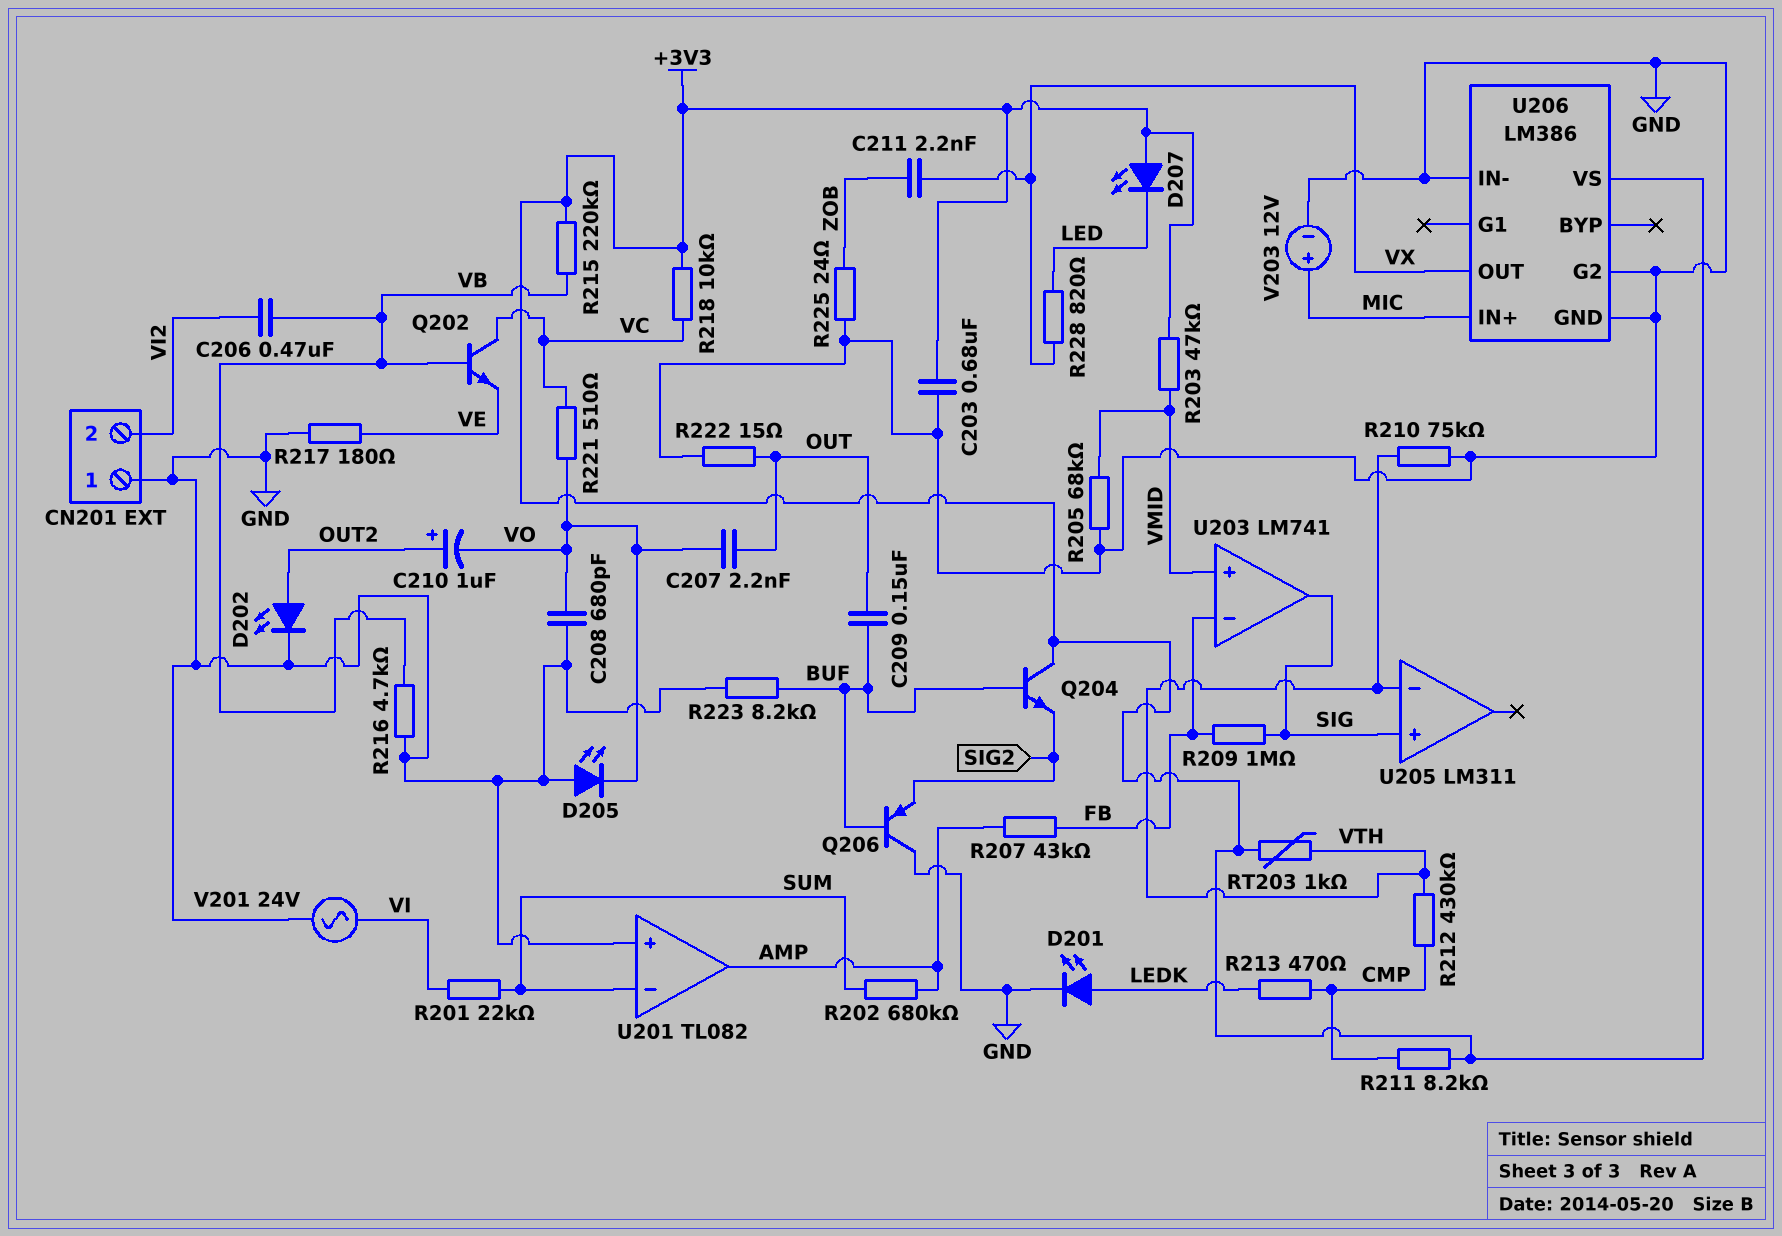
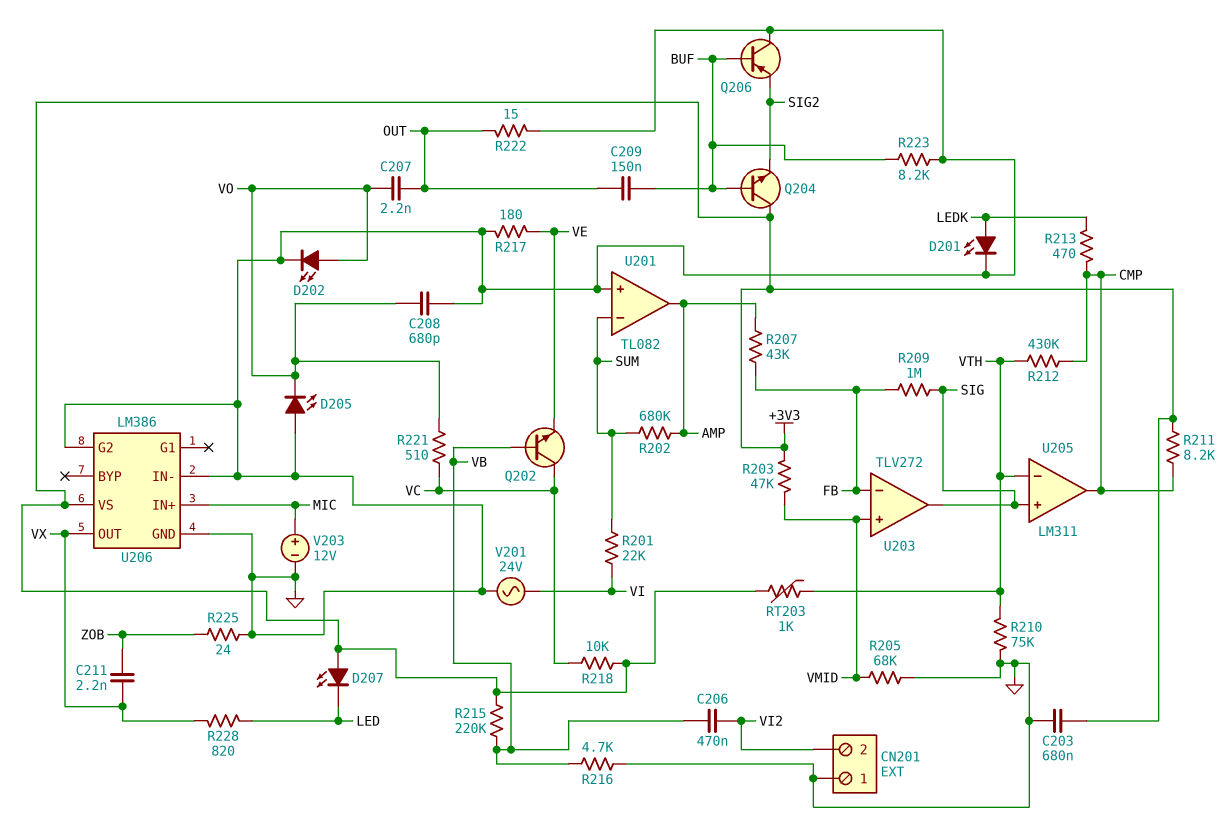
C210: 1uF (plus OUT2, minus VO) -> none
D202: LED (A OUT2, K GND) -> LED (A VO, K GND)
U203: LM741 -> TLV272
U205 pin out: none -> CMP

